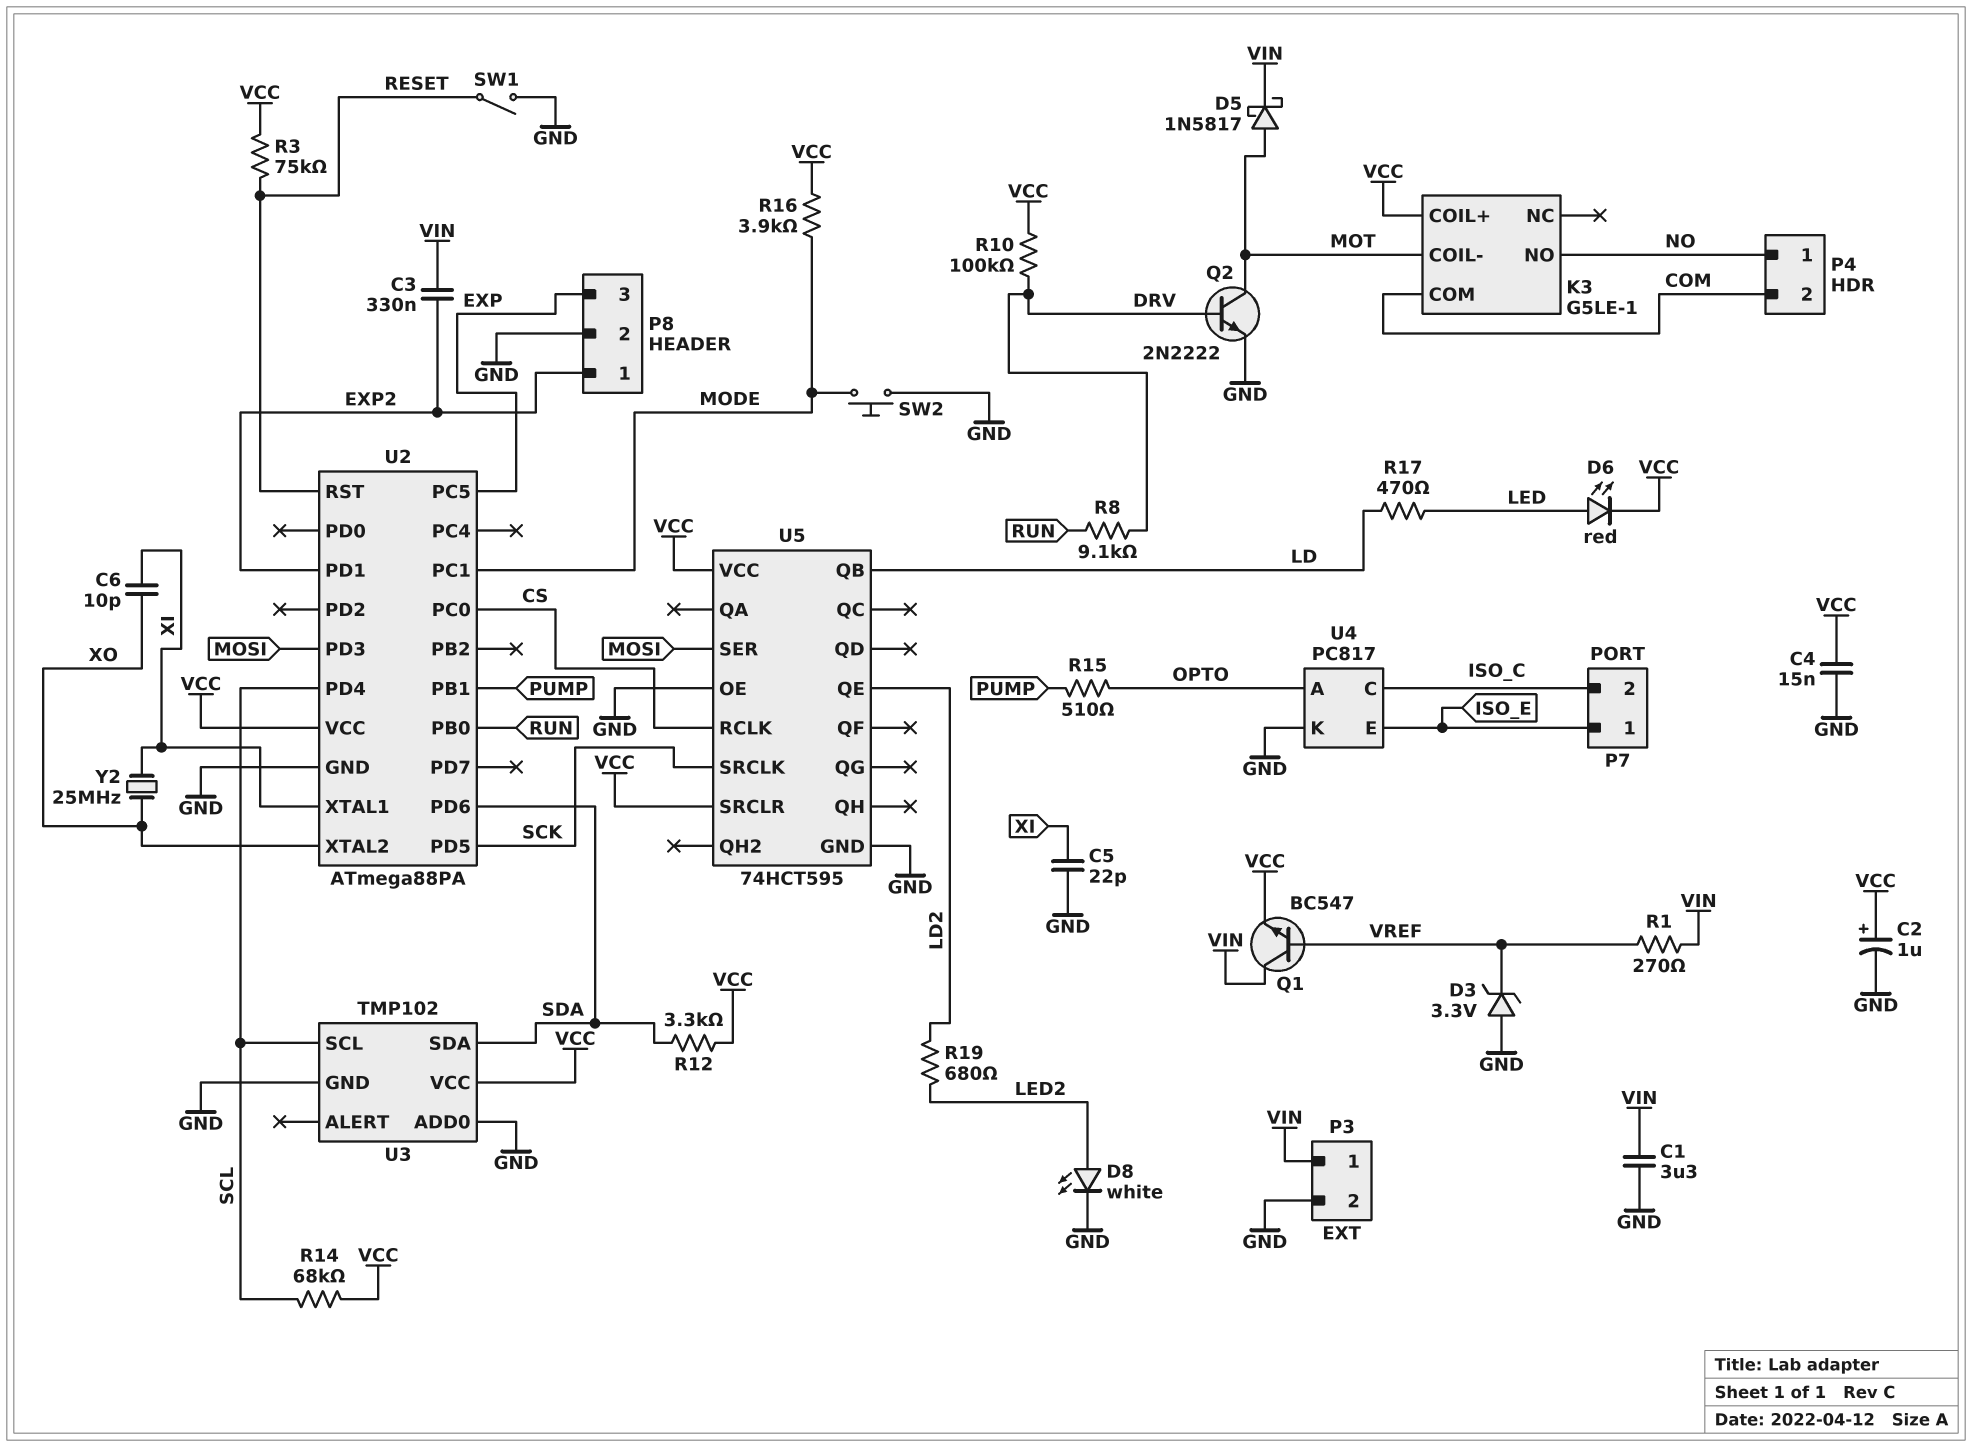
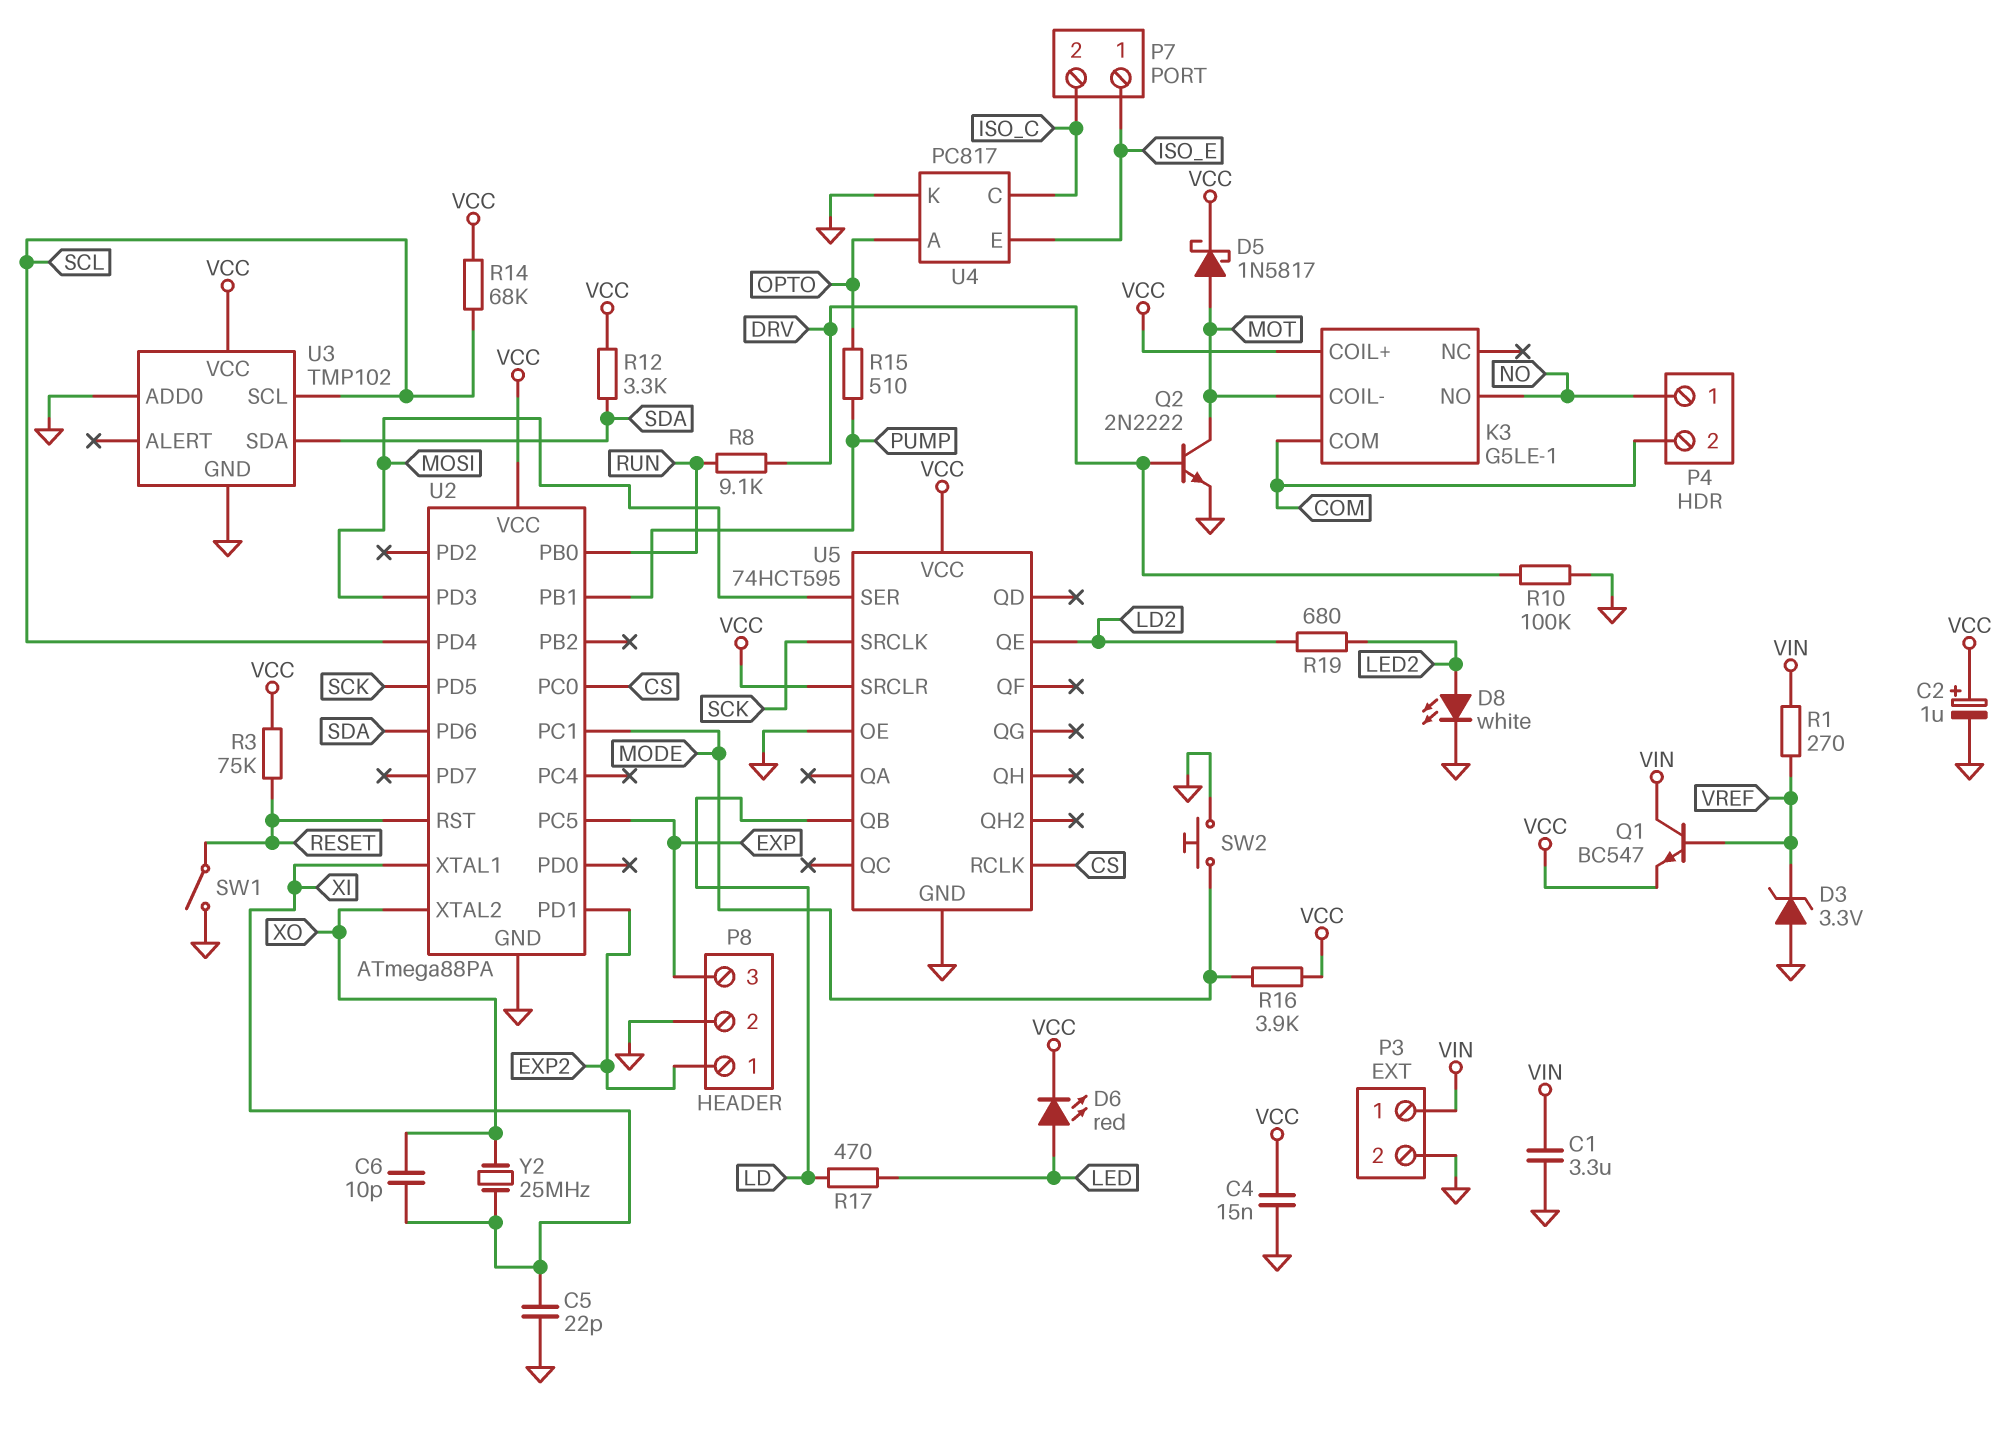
C3: 330nF (EXP2, VIN) -> none
D5: schottky 1N5817 (A MOT, K VIN) -> schottky 1N5817 (A MOT, K VCC)
R10: 100k (DRV, VCC) -> 100k (DRV, GND)

